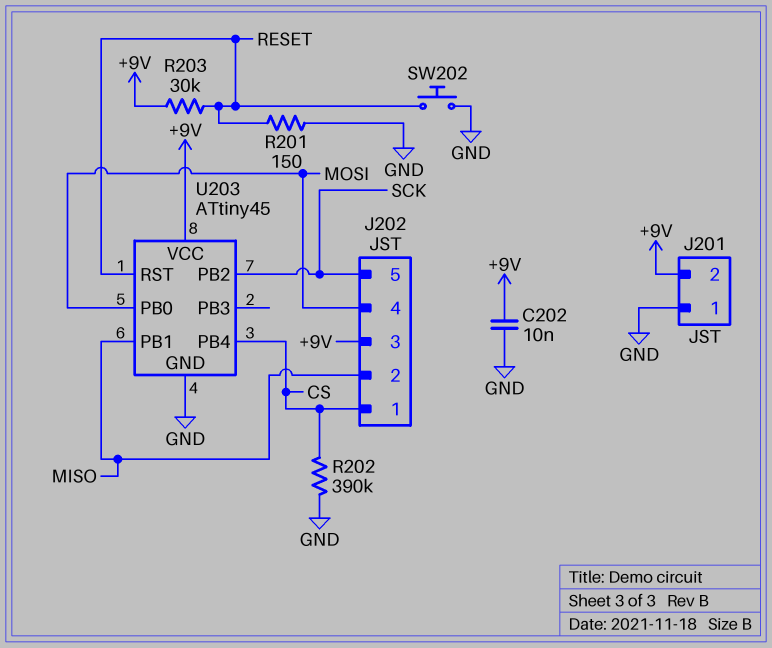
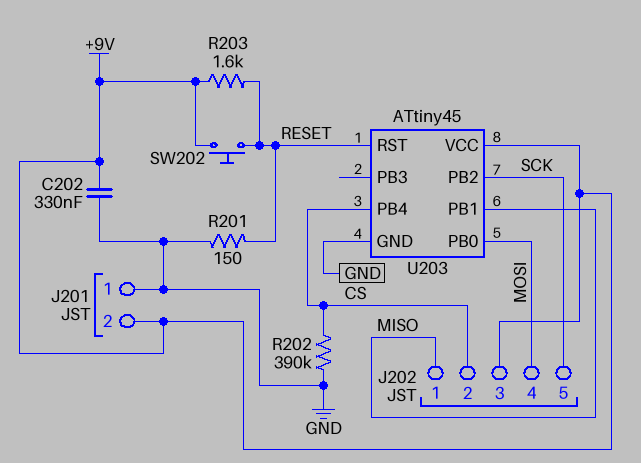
C202: 10nF (+9V, GND) -> 330nF (+9V, GND)
J202 pin 1: CS -> MISO
J202 pin 2: MISO -> CS
R203: 30k (+9V, RESET) -> 1.6k (+9V, RESET)
SW202: button (GND, RESET) -> button (+9V, RESET)

